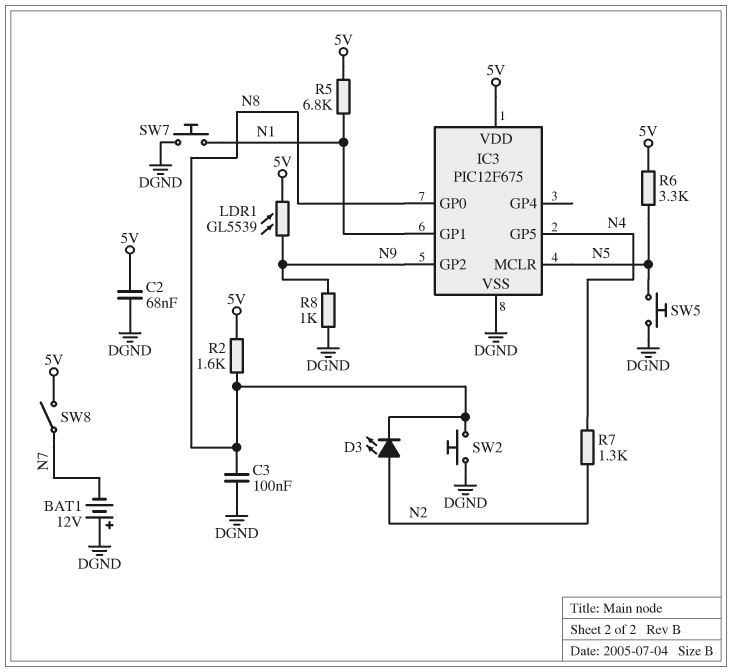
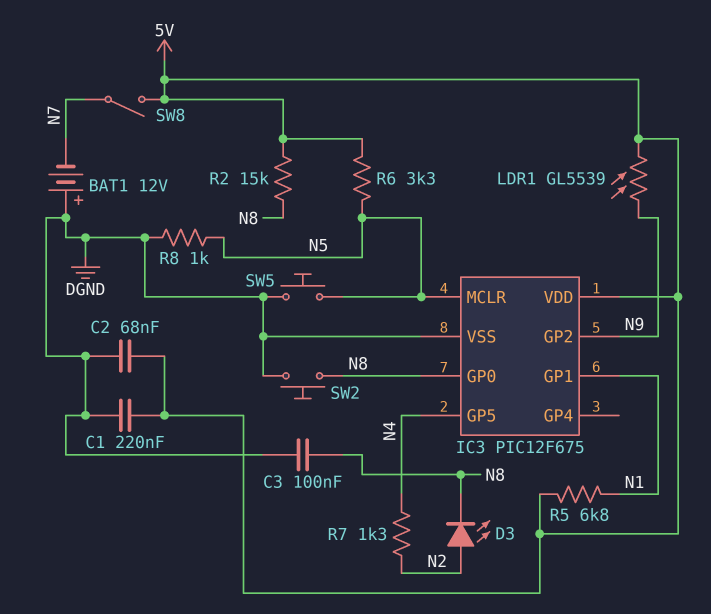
C1: none -> 220nF (5V, DGND)
R2: 1.6k (5V, N8) -> 15k (5V, N8)
R8: 1k (DGND, N9) -> 1k (DGND, N5)
SW7: button (DGND, N1) -> none

